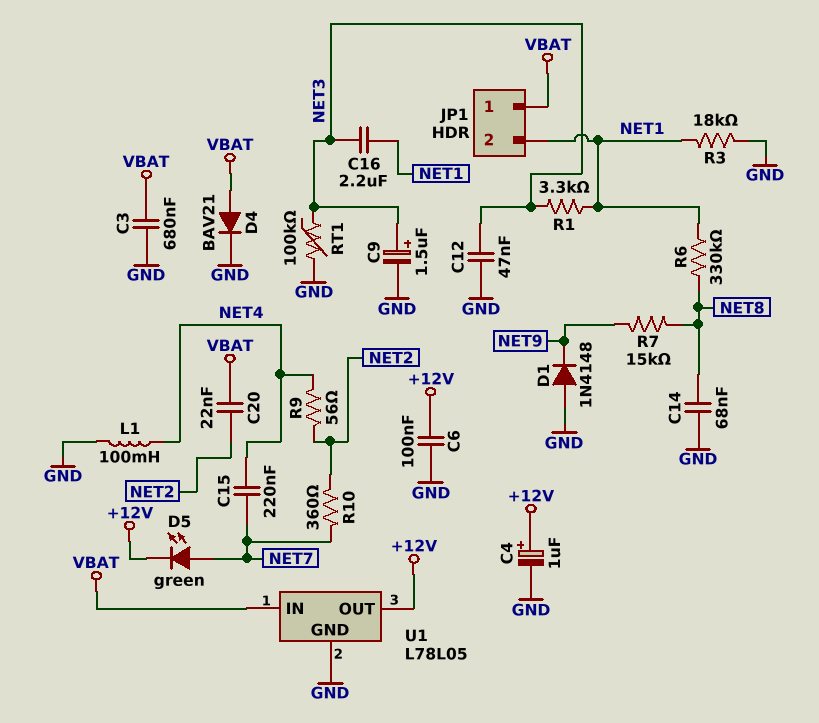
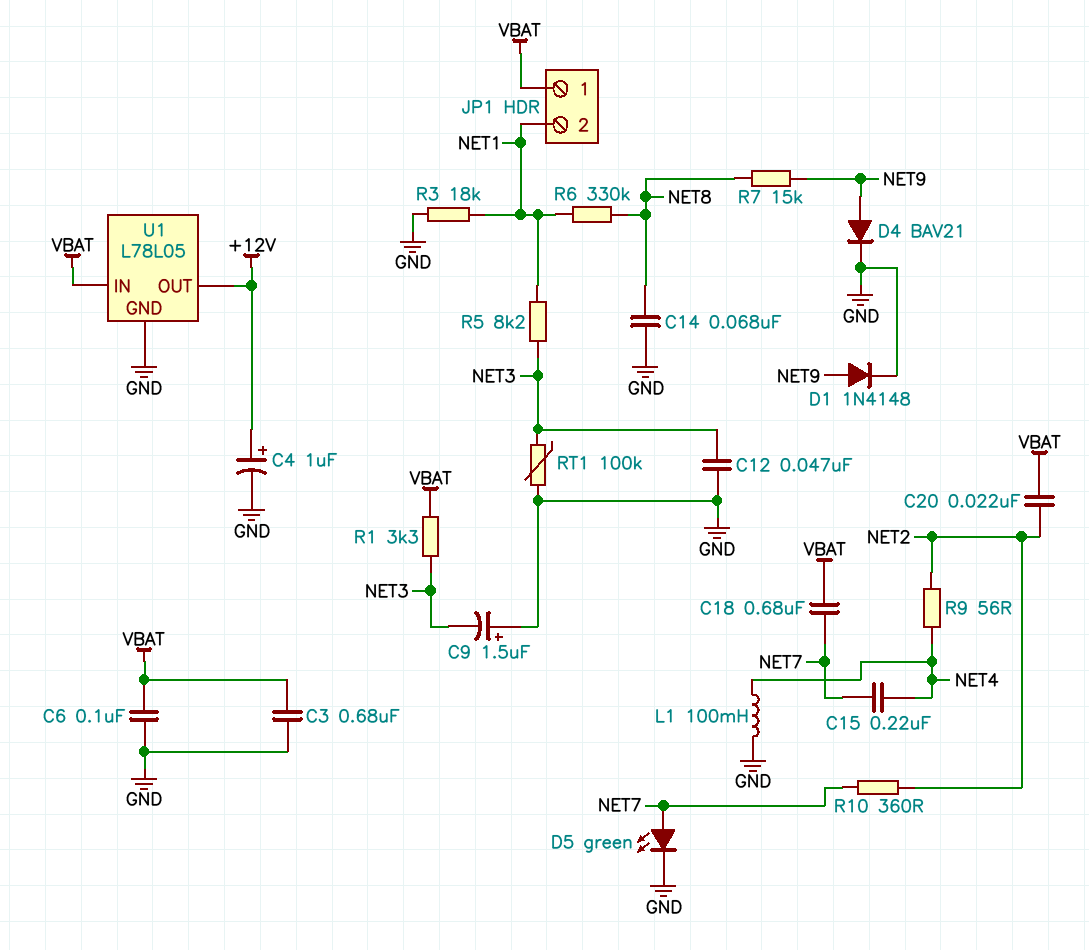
C6: 100nF (+12V, GND) -> 100nF (GND, VBAT)
C9: 1.5uF (plus NET3, minus GND) -> 1.5uF (plus GND, minus NET3)
C16: 2.2uF (NET1, NET3) -> none
C18: none -> 680nF (NET7, VBAT)
D1: diode 1N4148 (A GND, K NET9) -> diode 1N4148 (A NET9, K GND)
D4: diode BAV21 (A VBAT, K GND) -> diode BAV21 (A NET9, K GND)
D5: LED green (A NET7, K +12V) -> LED green (A NET7, K GND)
R1: 3.3k (NET1, NET3) -> 3.3k (NET3, VBAT)
R5: none -> 8.2k (NET1, NET3)

